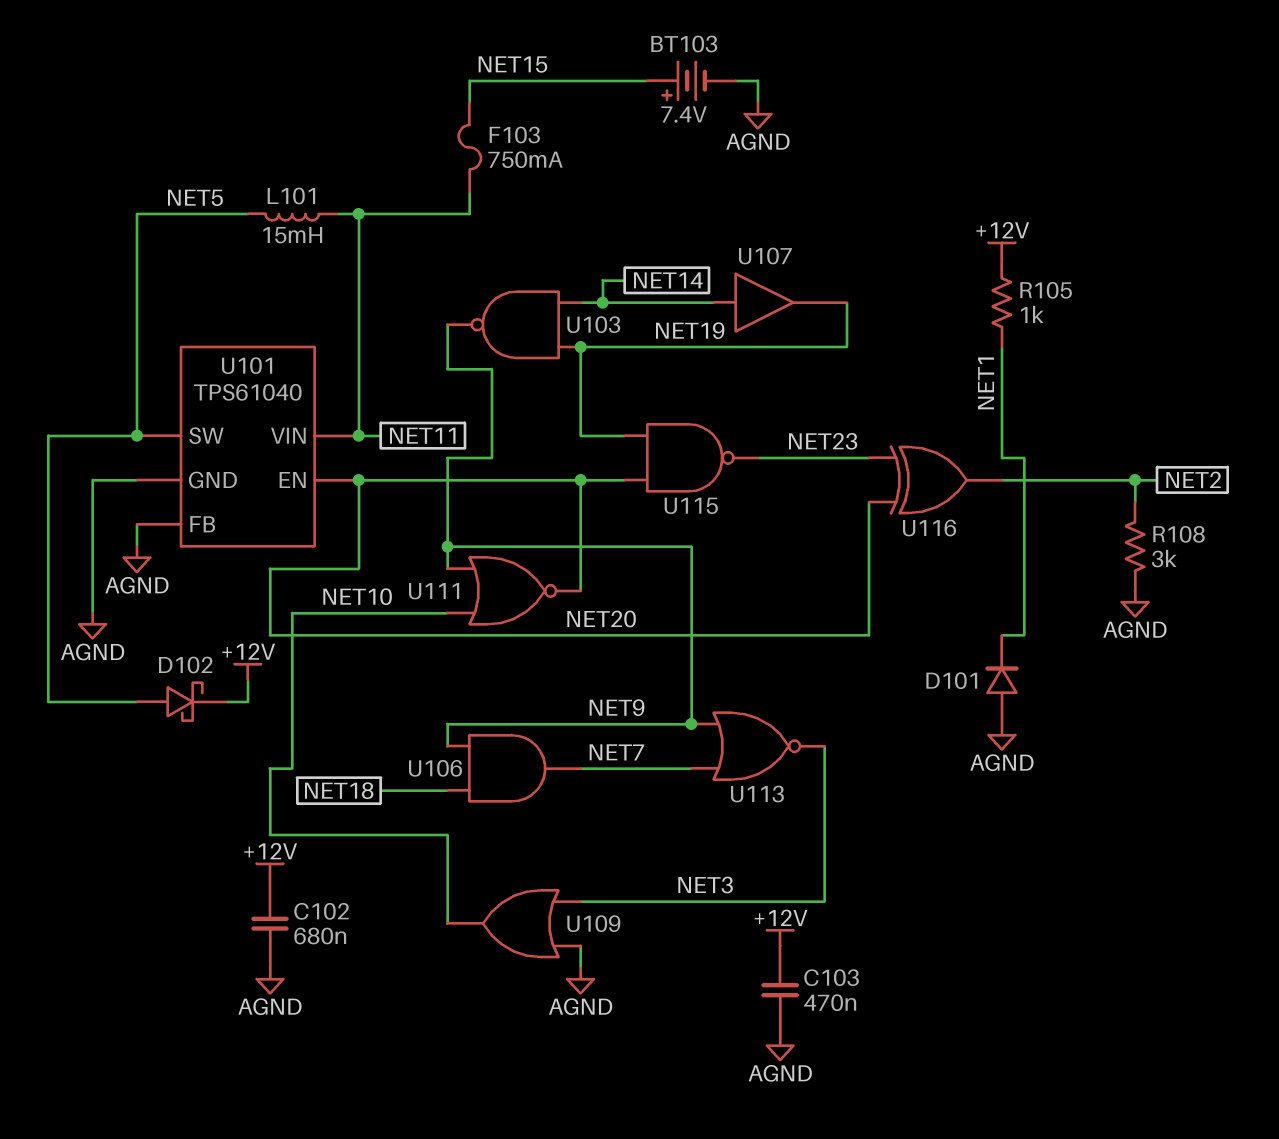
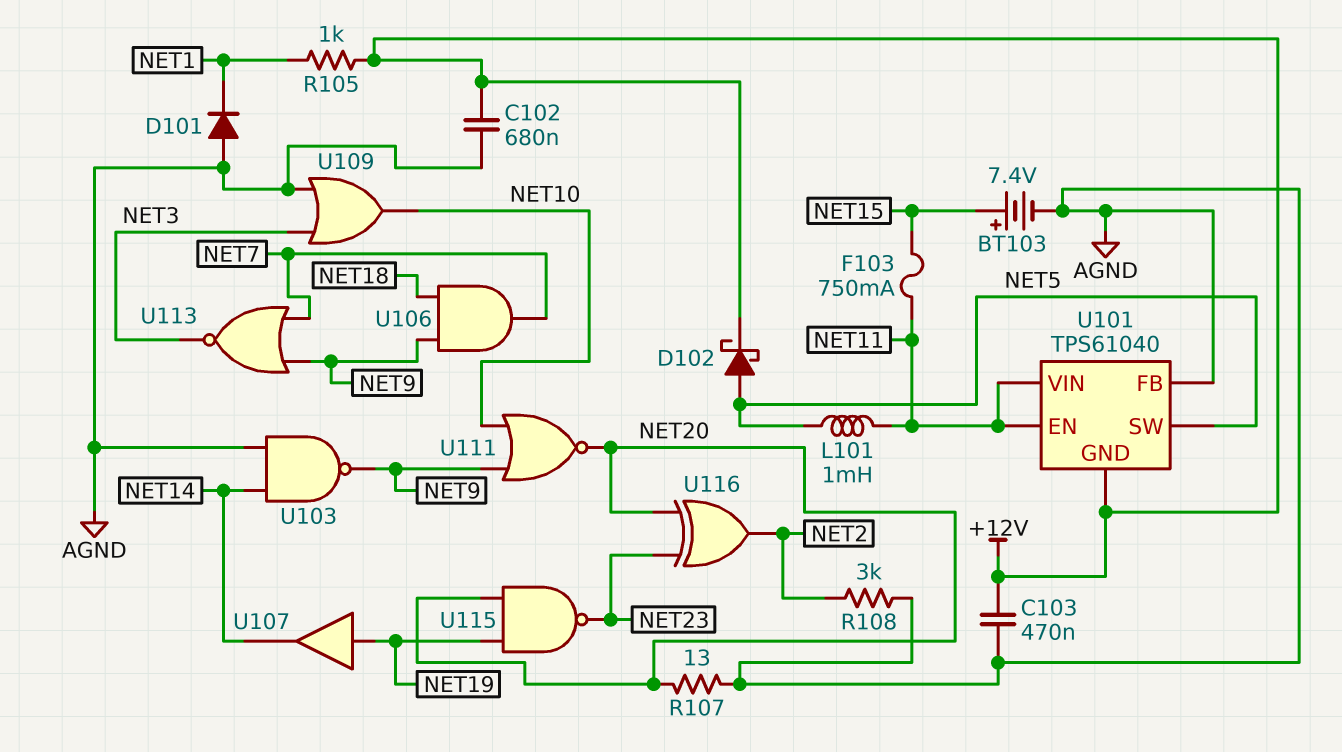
L101: 15mH (NET5, NET11) -> 1mH (NET5, NET11)
R107: none -> 13 (AGND, NET20)
U101 pin EN: NET20 -> NET11
U101 pin GND: AGND -> +12V
U103: NAND (in NET14, in NET19, out NET9) -> NAND (in AGND, in NET14, out NET9)
U107: buffer (in NET14, out NET19) -> buffer (in NET19, out NET14)

